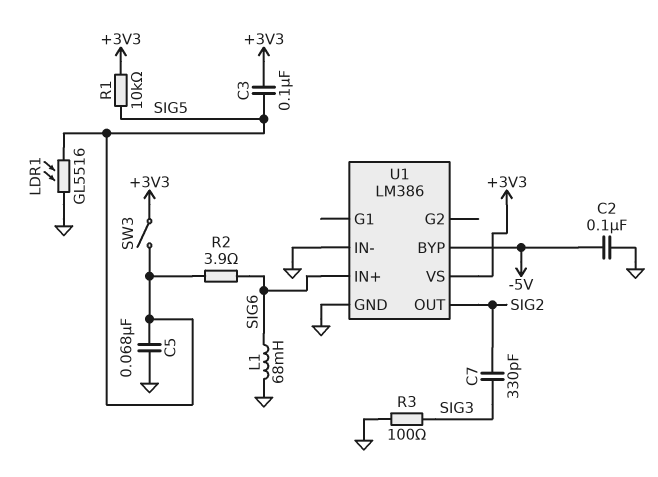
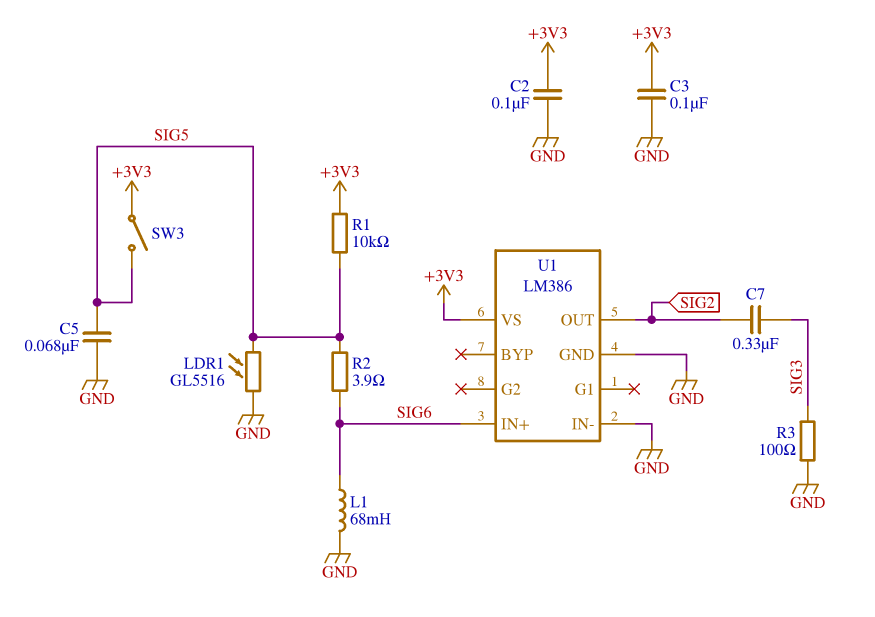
C2: 100nF (-5V, GND) -> 100nF (+3V3, GND)
C3: 100nF (+3V3, SIG5) -> 100nF (+3V3, GND)
C7: 330pF (SIG2, SIG3) -> 330nF (SIG2, SIG3)
U1 pin BYP: -5V -> none

